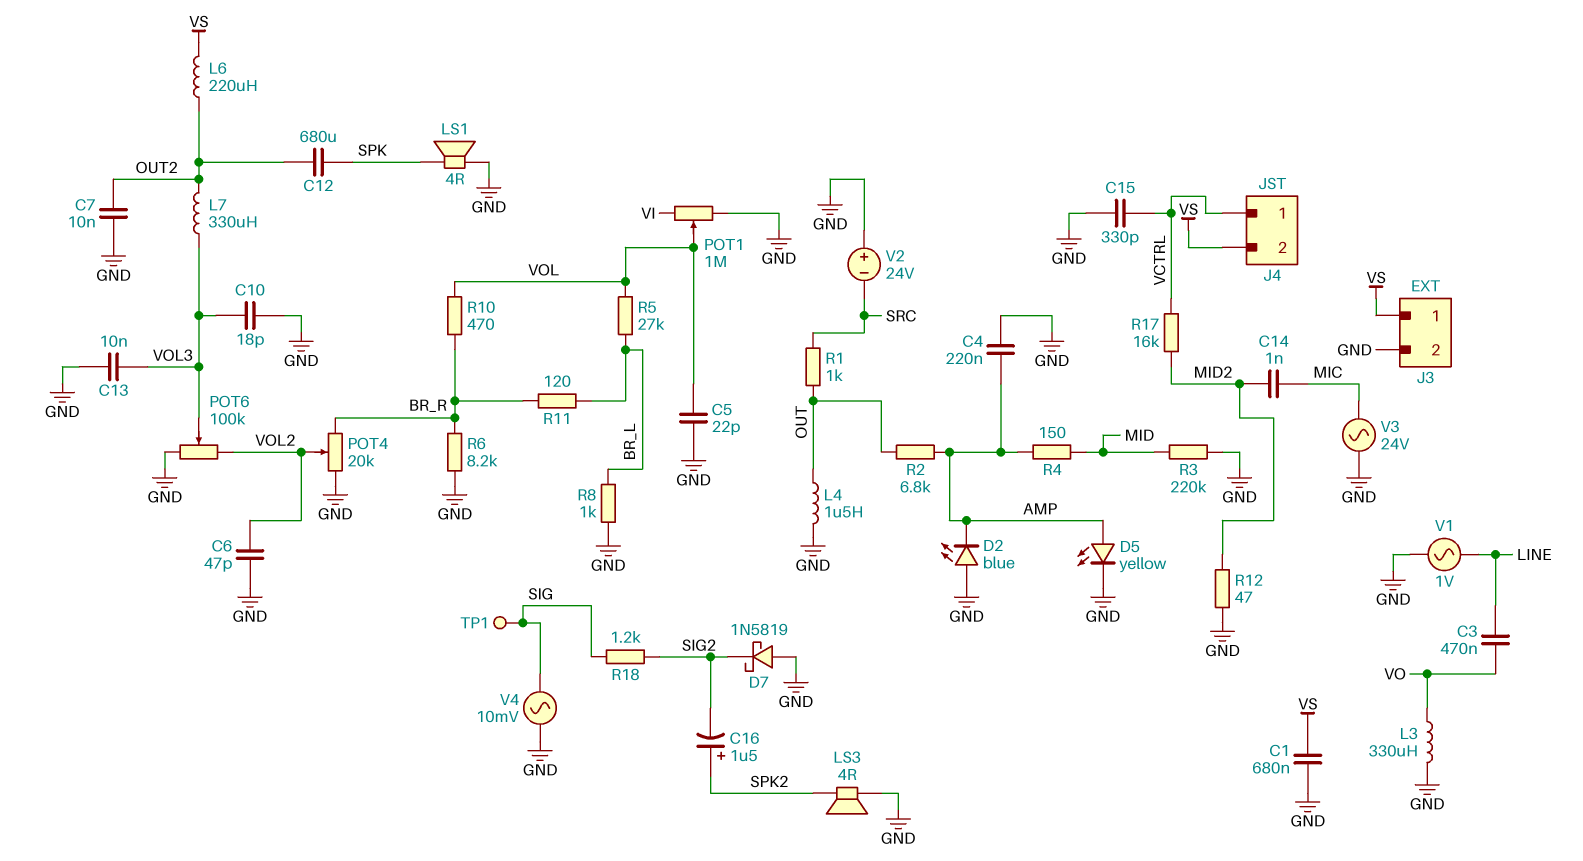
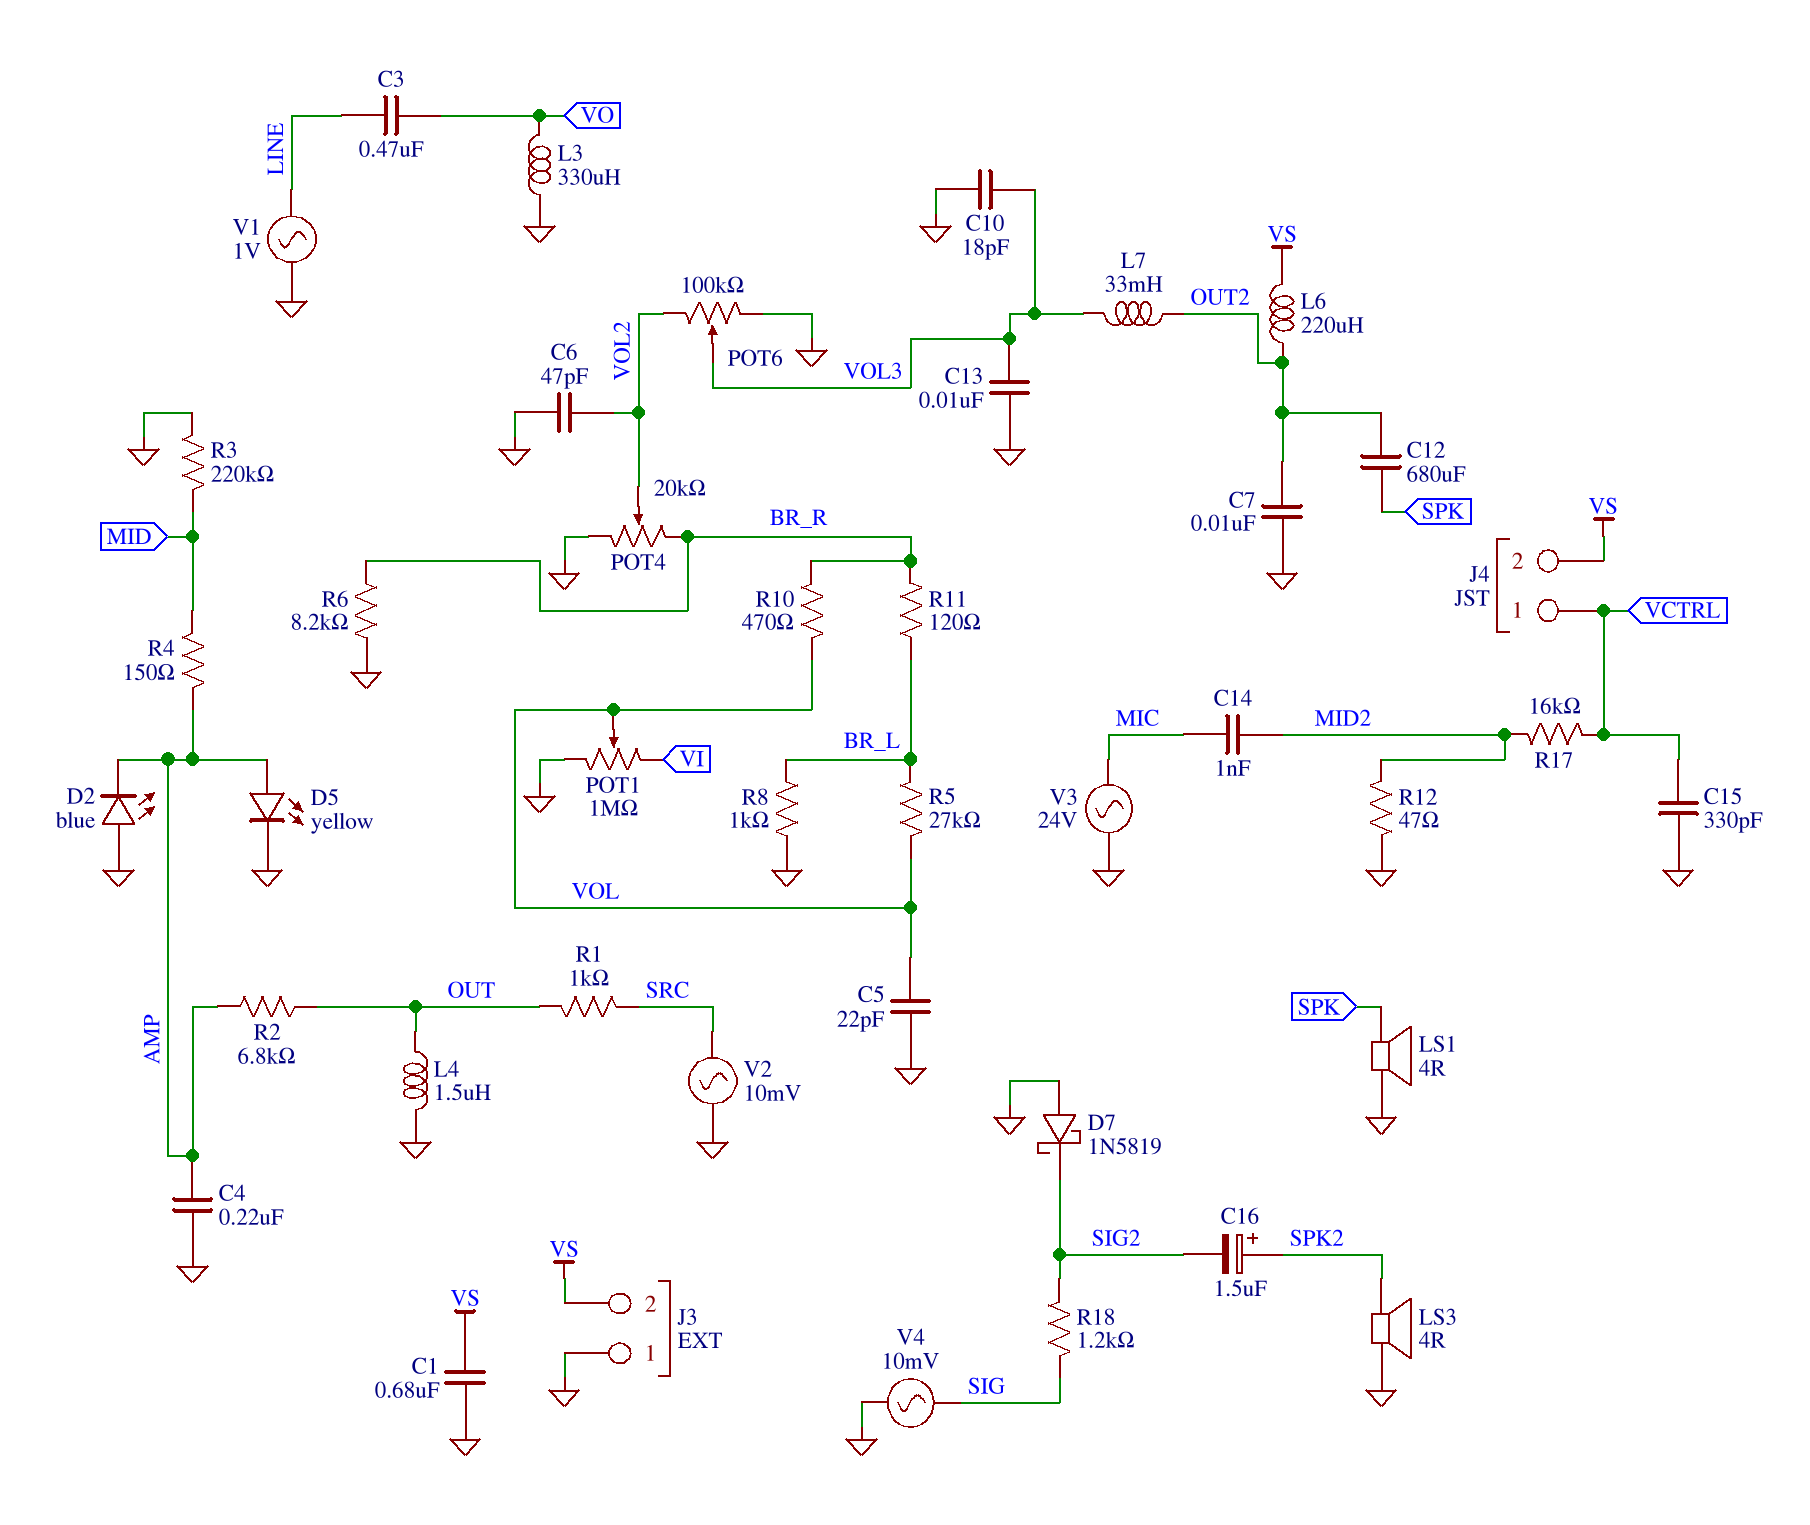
J3 pin 1: VS -> GND
J3 pin 2: GND -> VS
L7: 330uH (OUT2, VOL3) -> 33mH (OUT2, VOL3)
TP1: test point (SIG) -> none
V2: 24V (plus GND, minus SRC) -> AC 10mV (GND, SRC)

